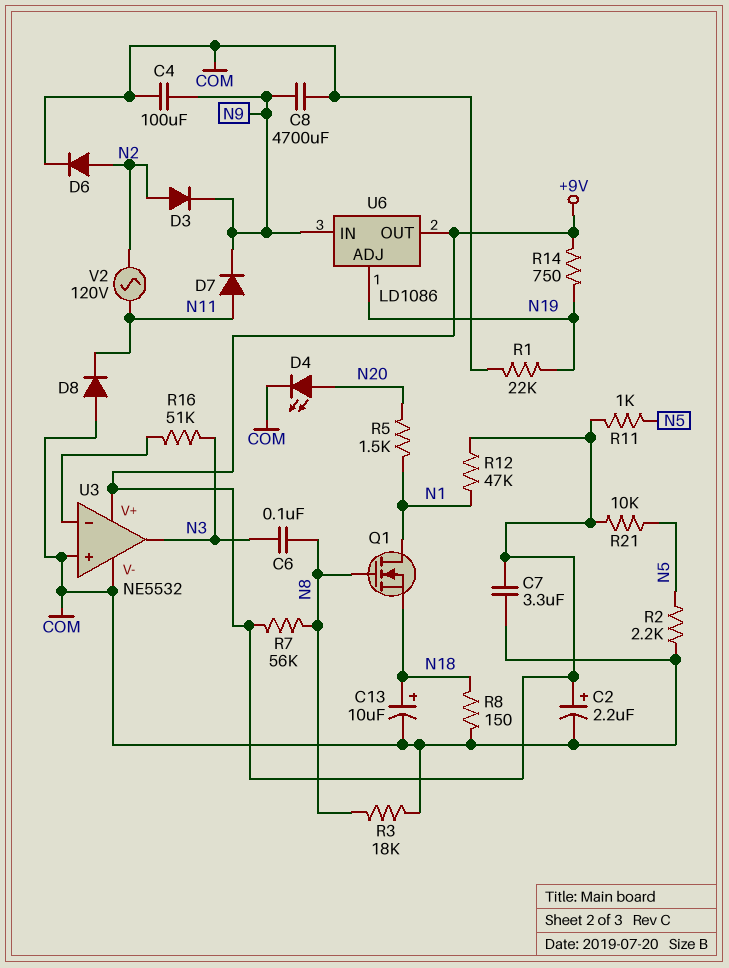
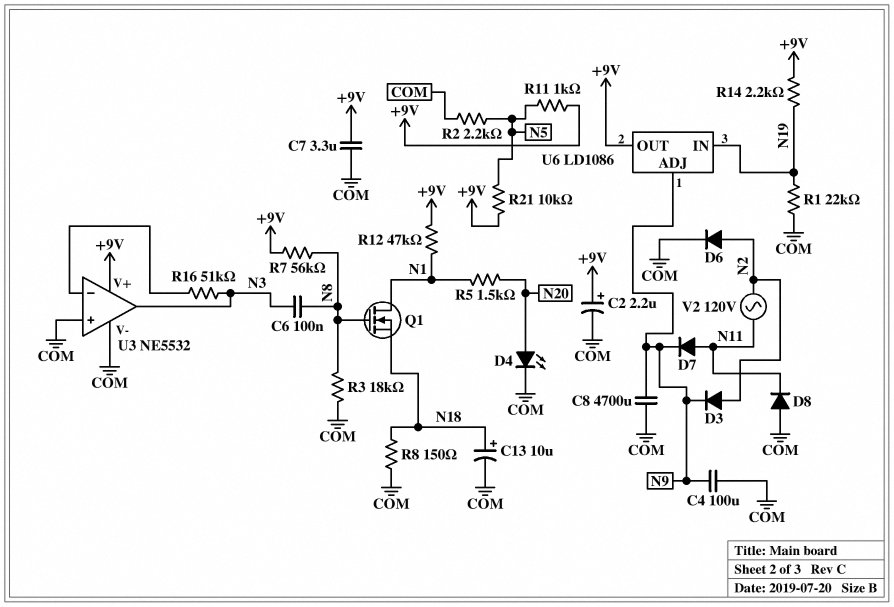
R14: 750 (+9V, N19) -> 2.2k (+9V, N19)
U6 pin ADJ: N19 -> N9
U6 pin IN: N9 -> N19

